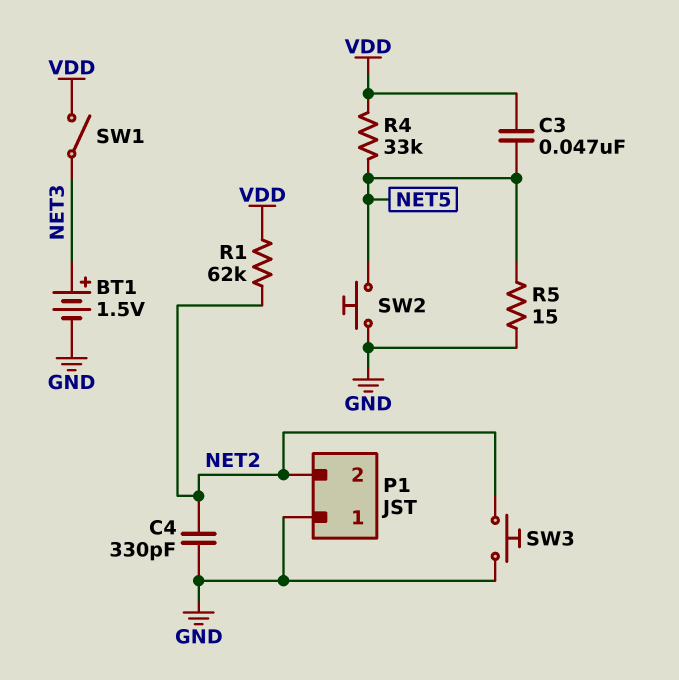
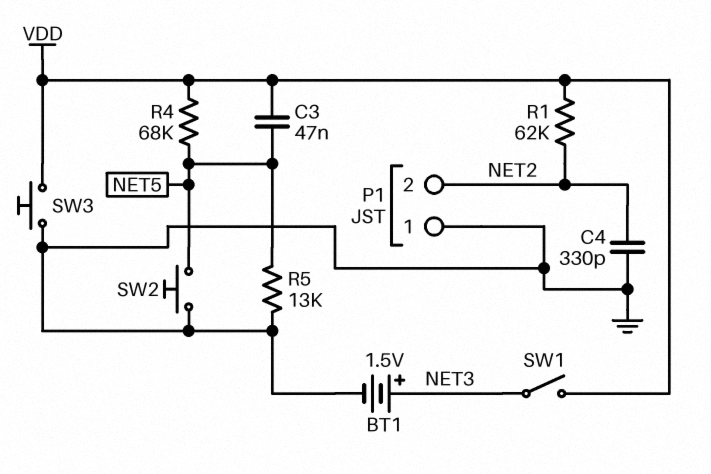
R4: 33k (NET5, VDD) -> 68k (NET5, VDD)
R5: 15 (GND, NET5) -> 13k (GND, NET5)
SW3: button (GND, NET2) -> button (GND, VDD)

